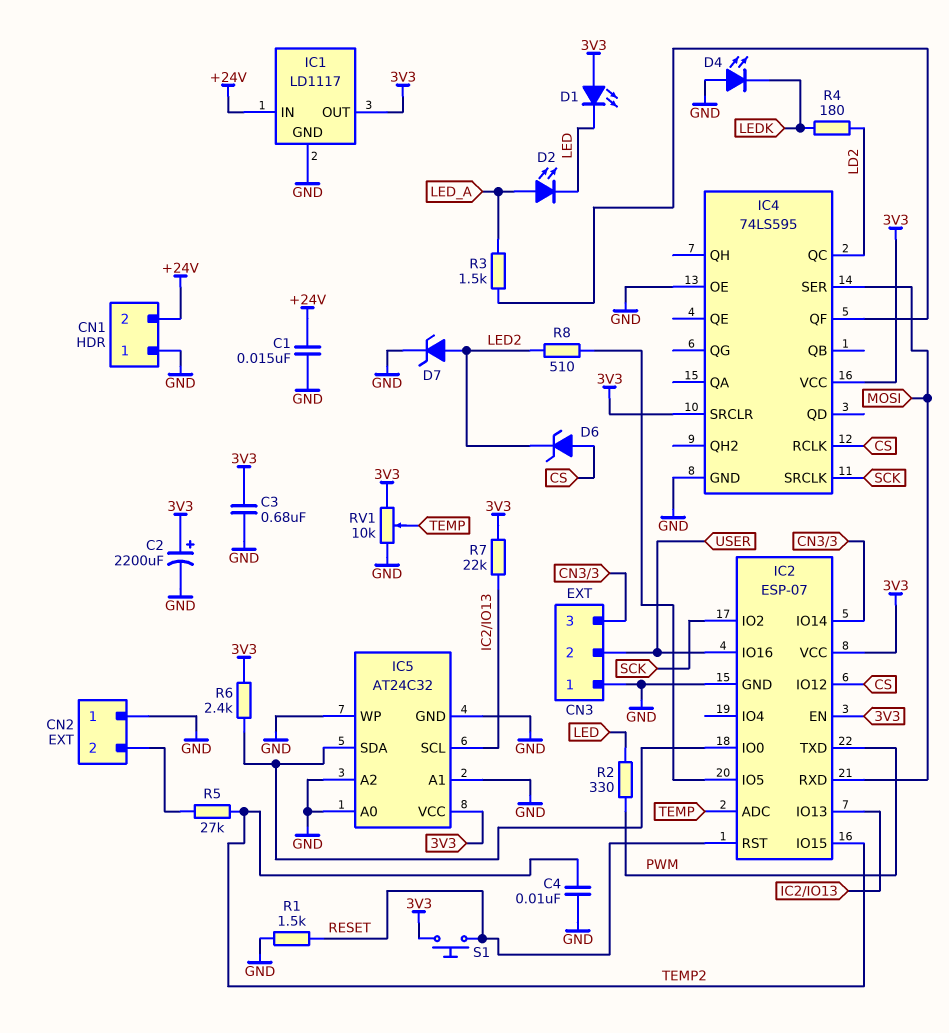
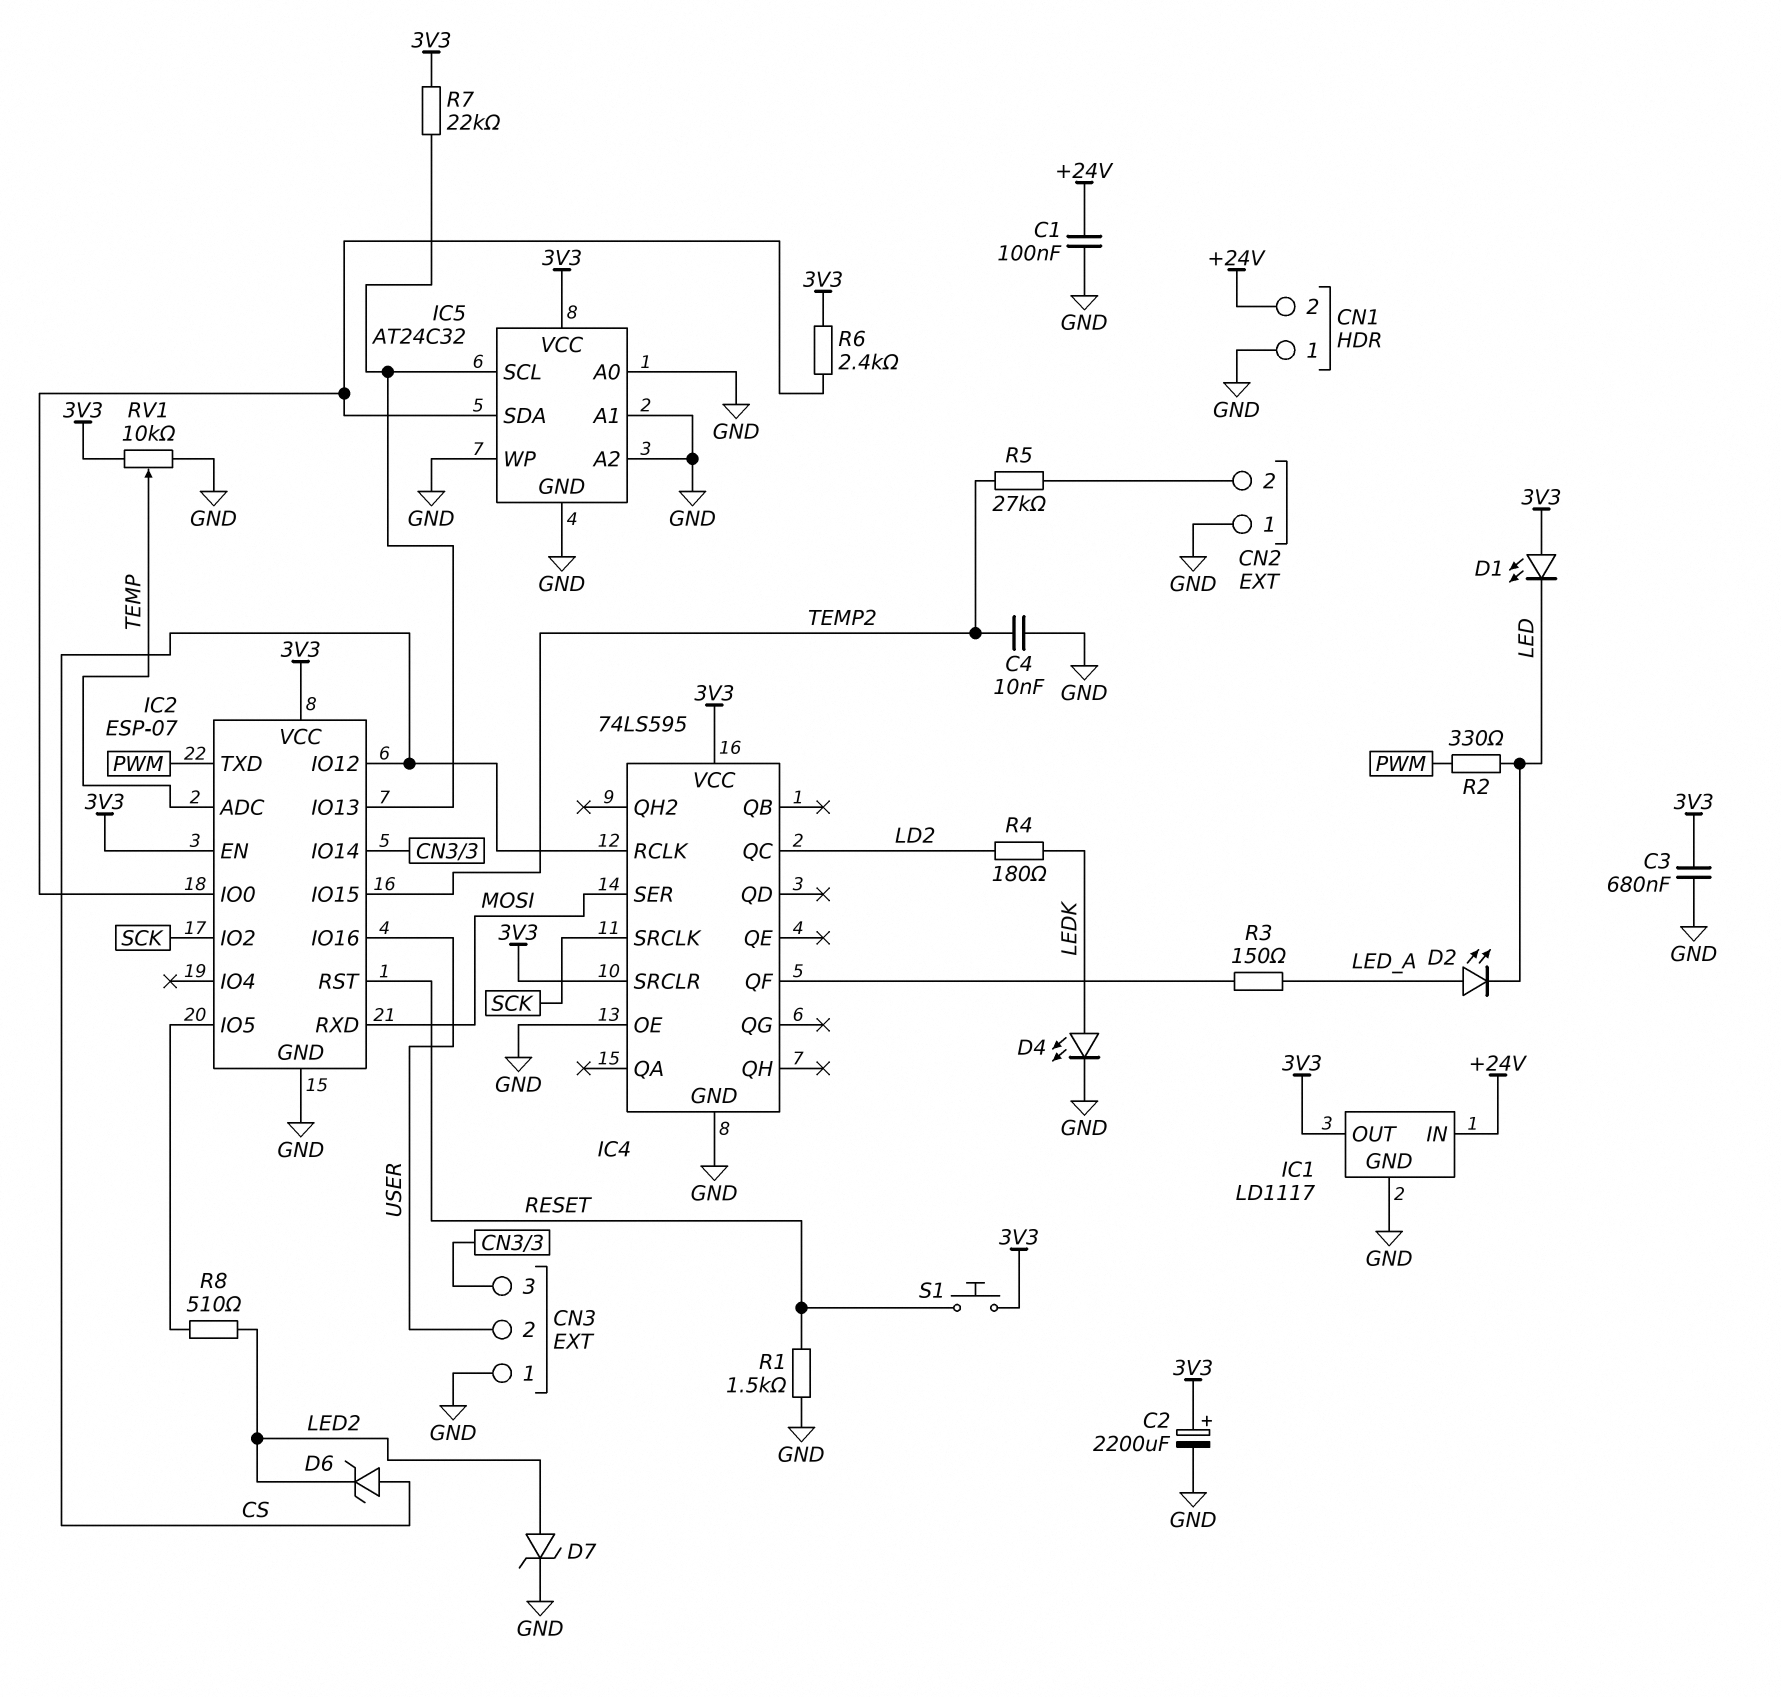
C1: 15nF (+24V, GND) -> 100nF (+24V, GND)
D4: LED (A GND, K LEDK) -> LED (A LEDK, K GND)
R3: 1.5k (IC4/QF, LED_A) -> 150 (IC4/QF, LED_A)

